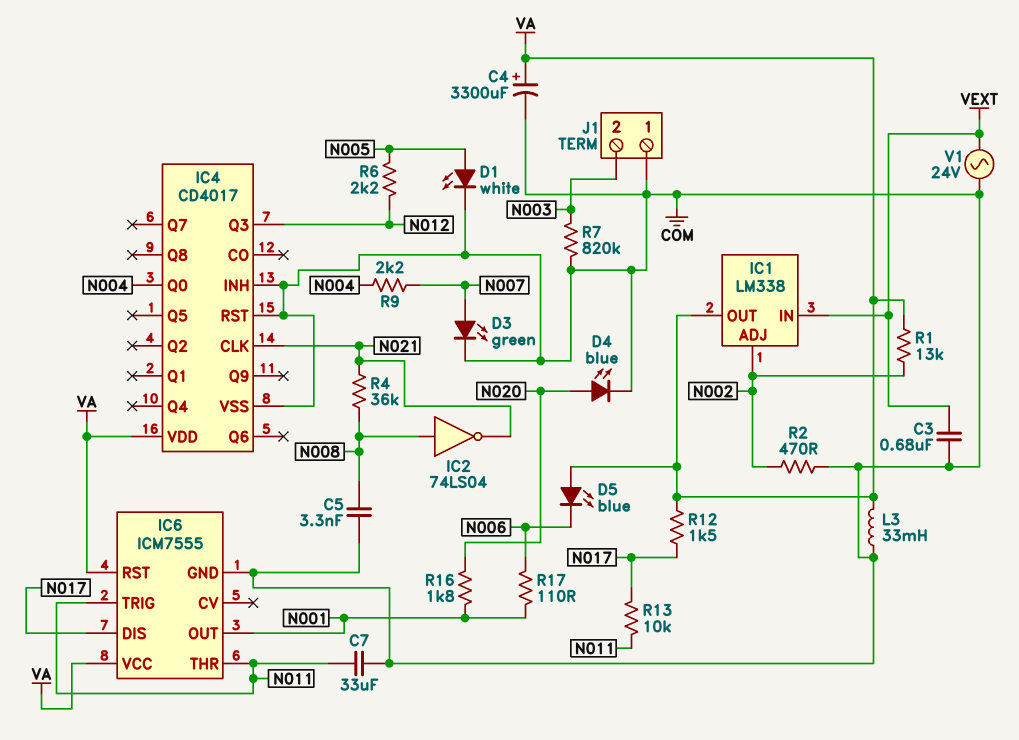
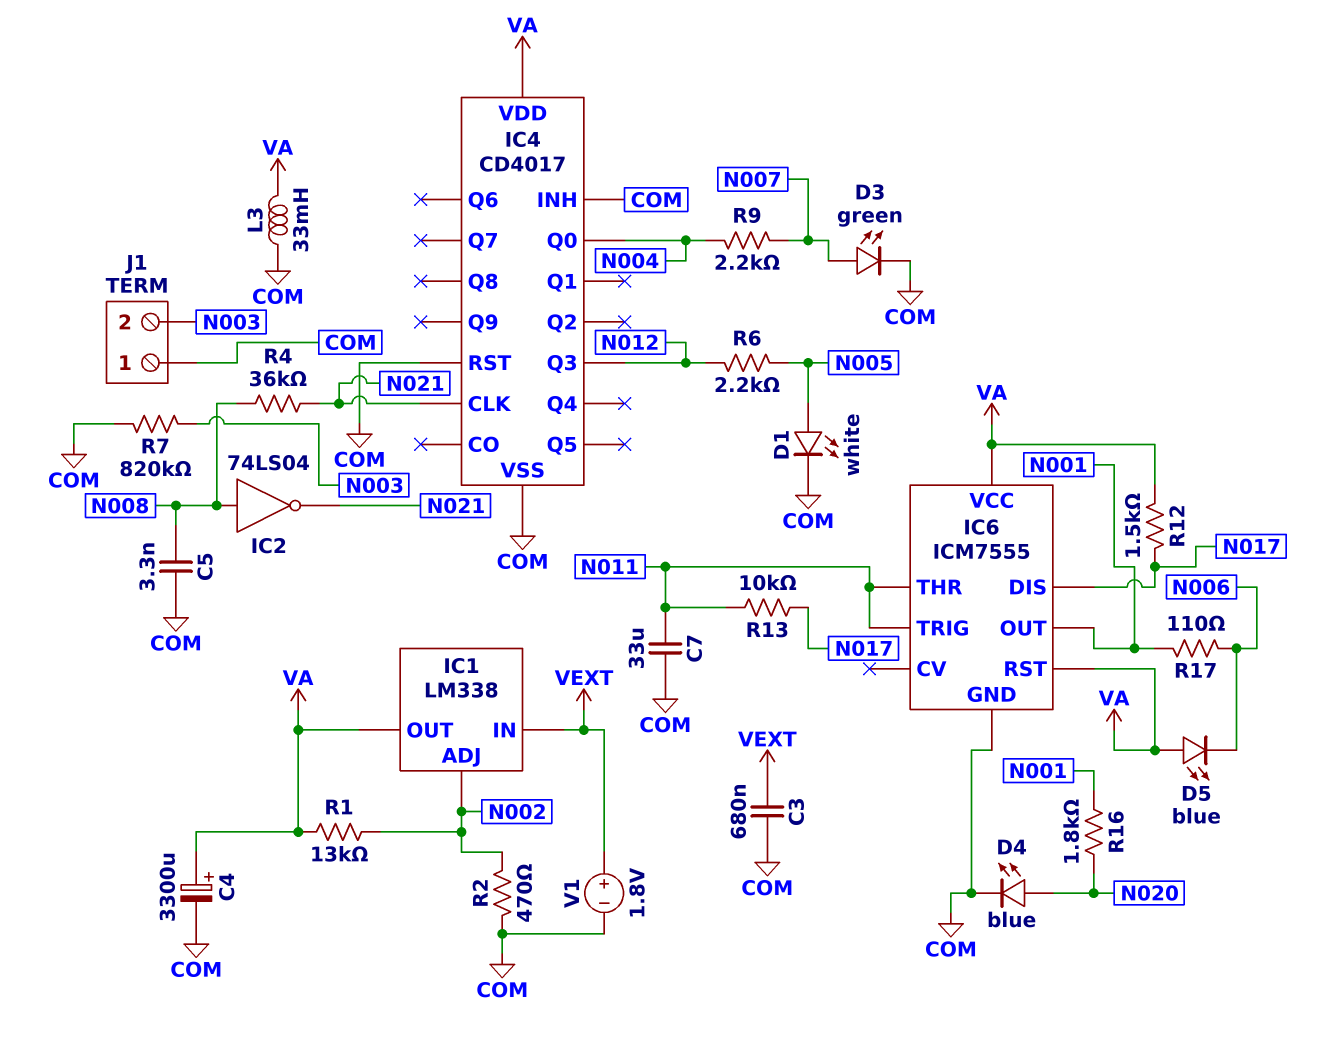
V1: AC 24V (COM, VEXT) -> 1.8V (plus VEXT, minus COM)

